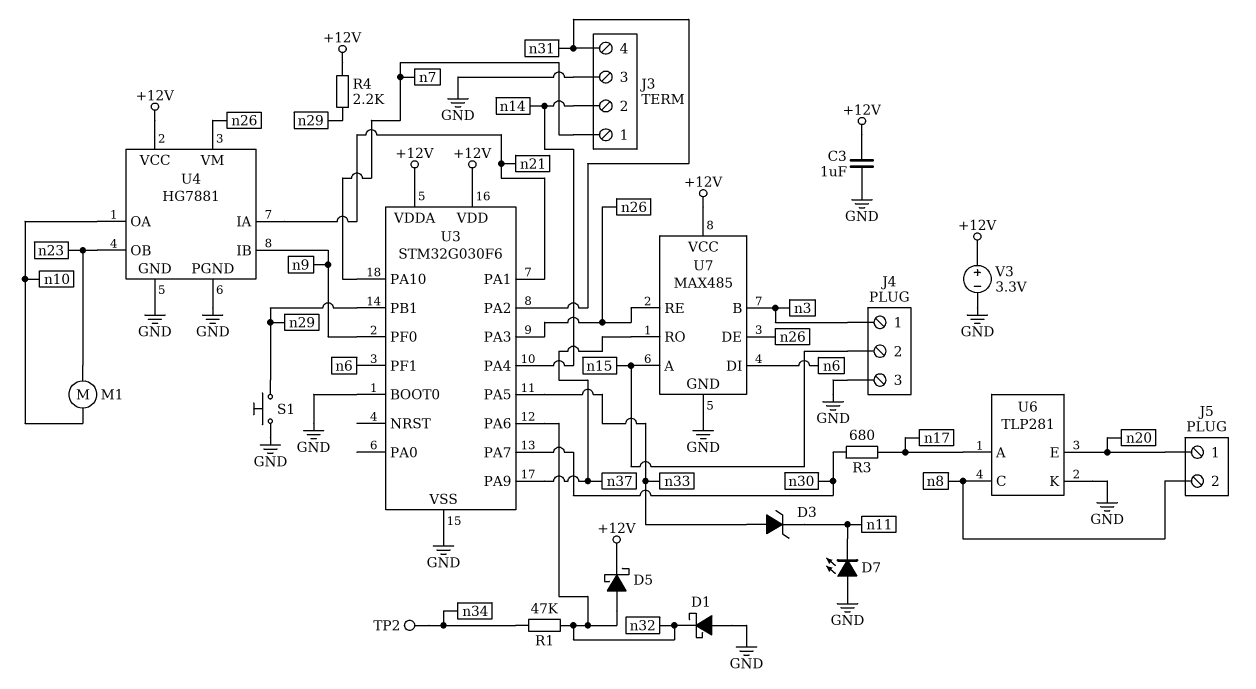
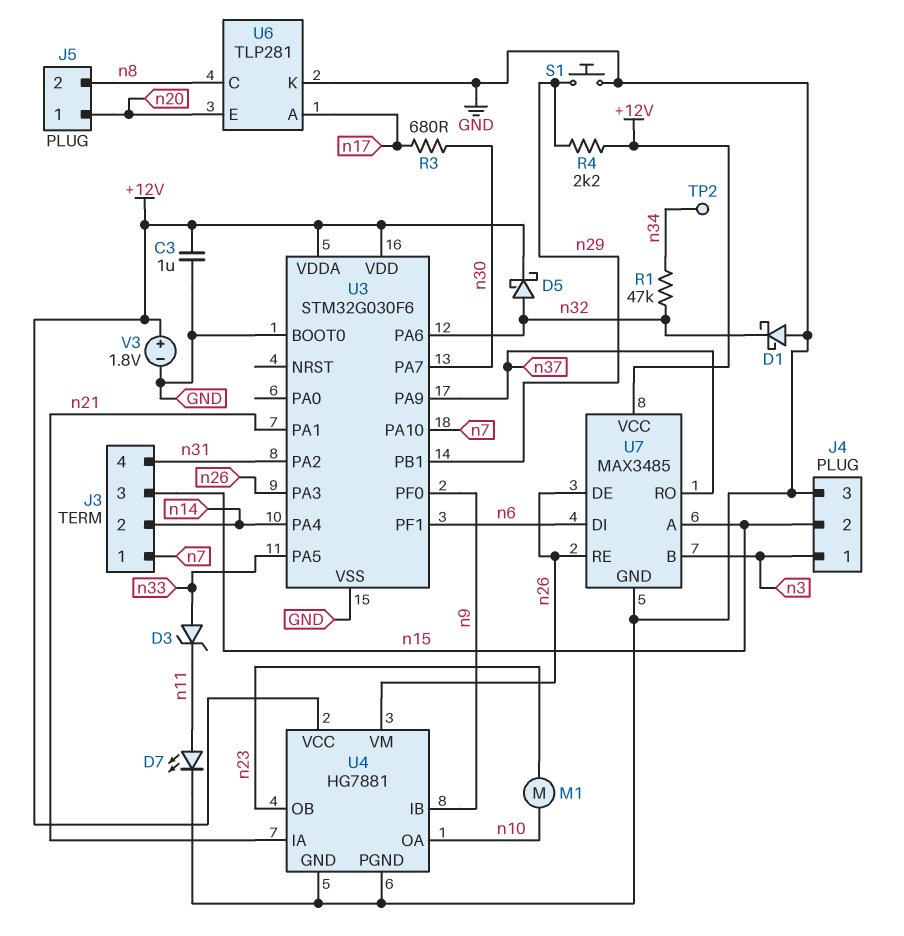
D7: LED (A GND, K n11) -> LED (A n11, K GND)
J3 pin 3: GND -> n15
U7: MAX485 -> MAX3485
V3: 3.3V (plus +12V, minus GND) -> 1.8V (plus +12V, minus GND)

